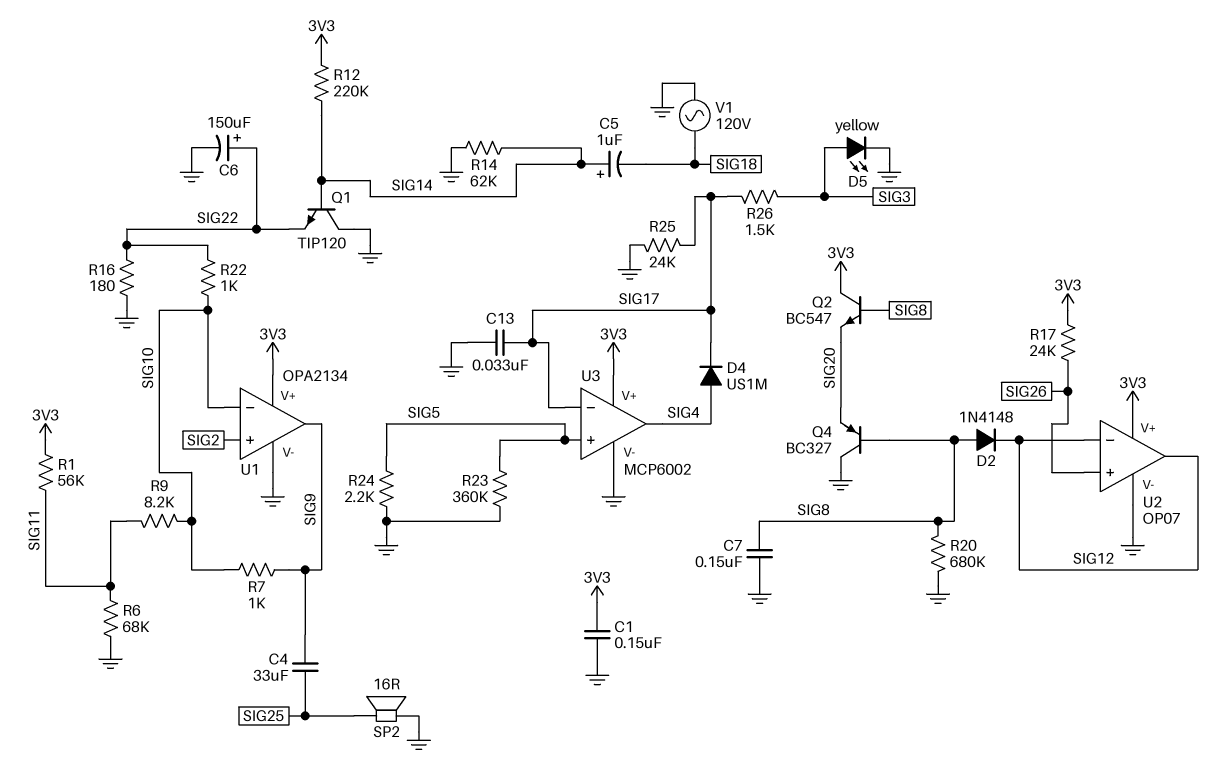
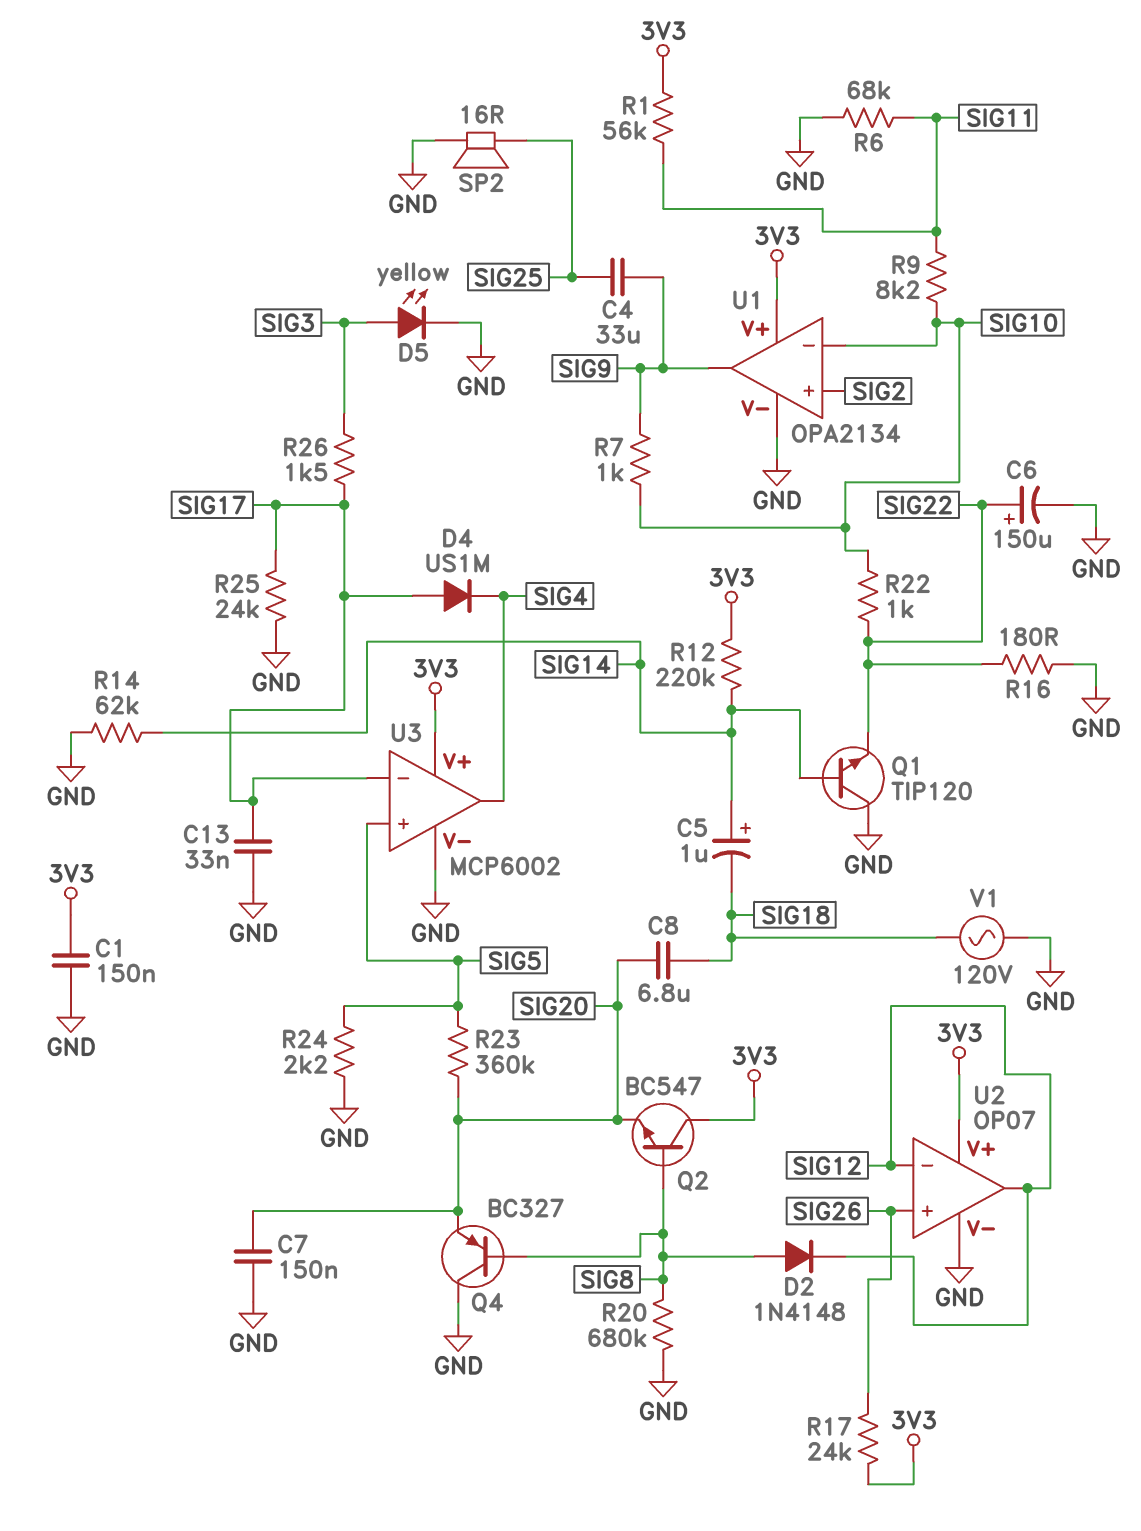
C7: 150nF (GND, SIG8) -> 150nF (GND, SIG20)
C8: none -> 6.8uF (SIG18, SIG20)
D4: diode US1M (A SIG4, K SIG17) -> diode US1M (A SIG17, K SIG4)
R23: 360k (GND, SIG5) -> 360k (SIG5, SIG20)

